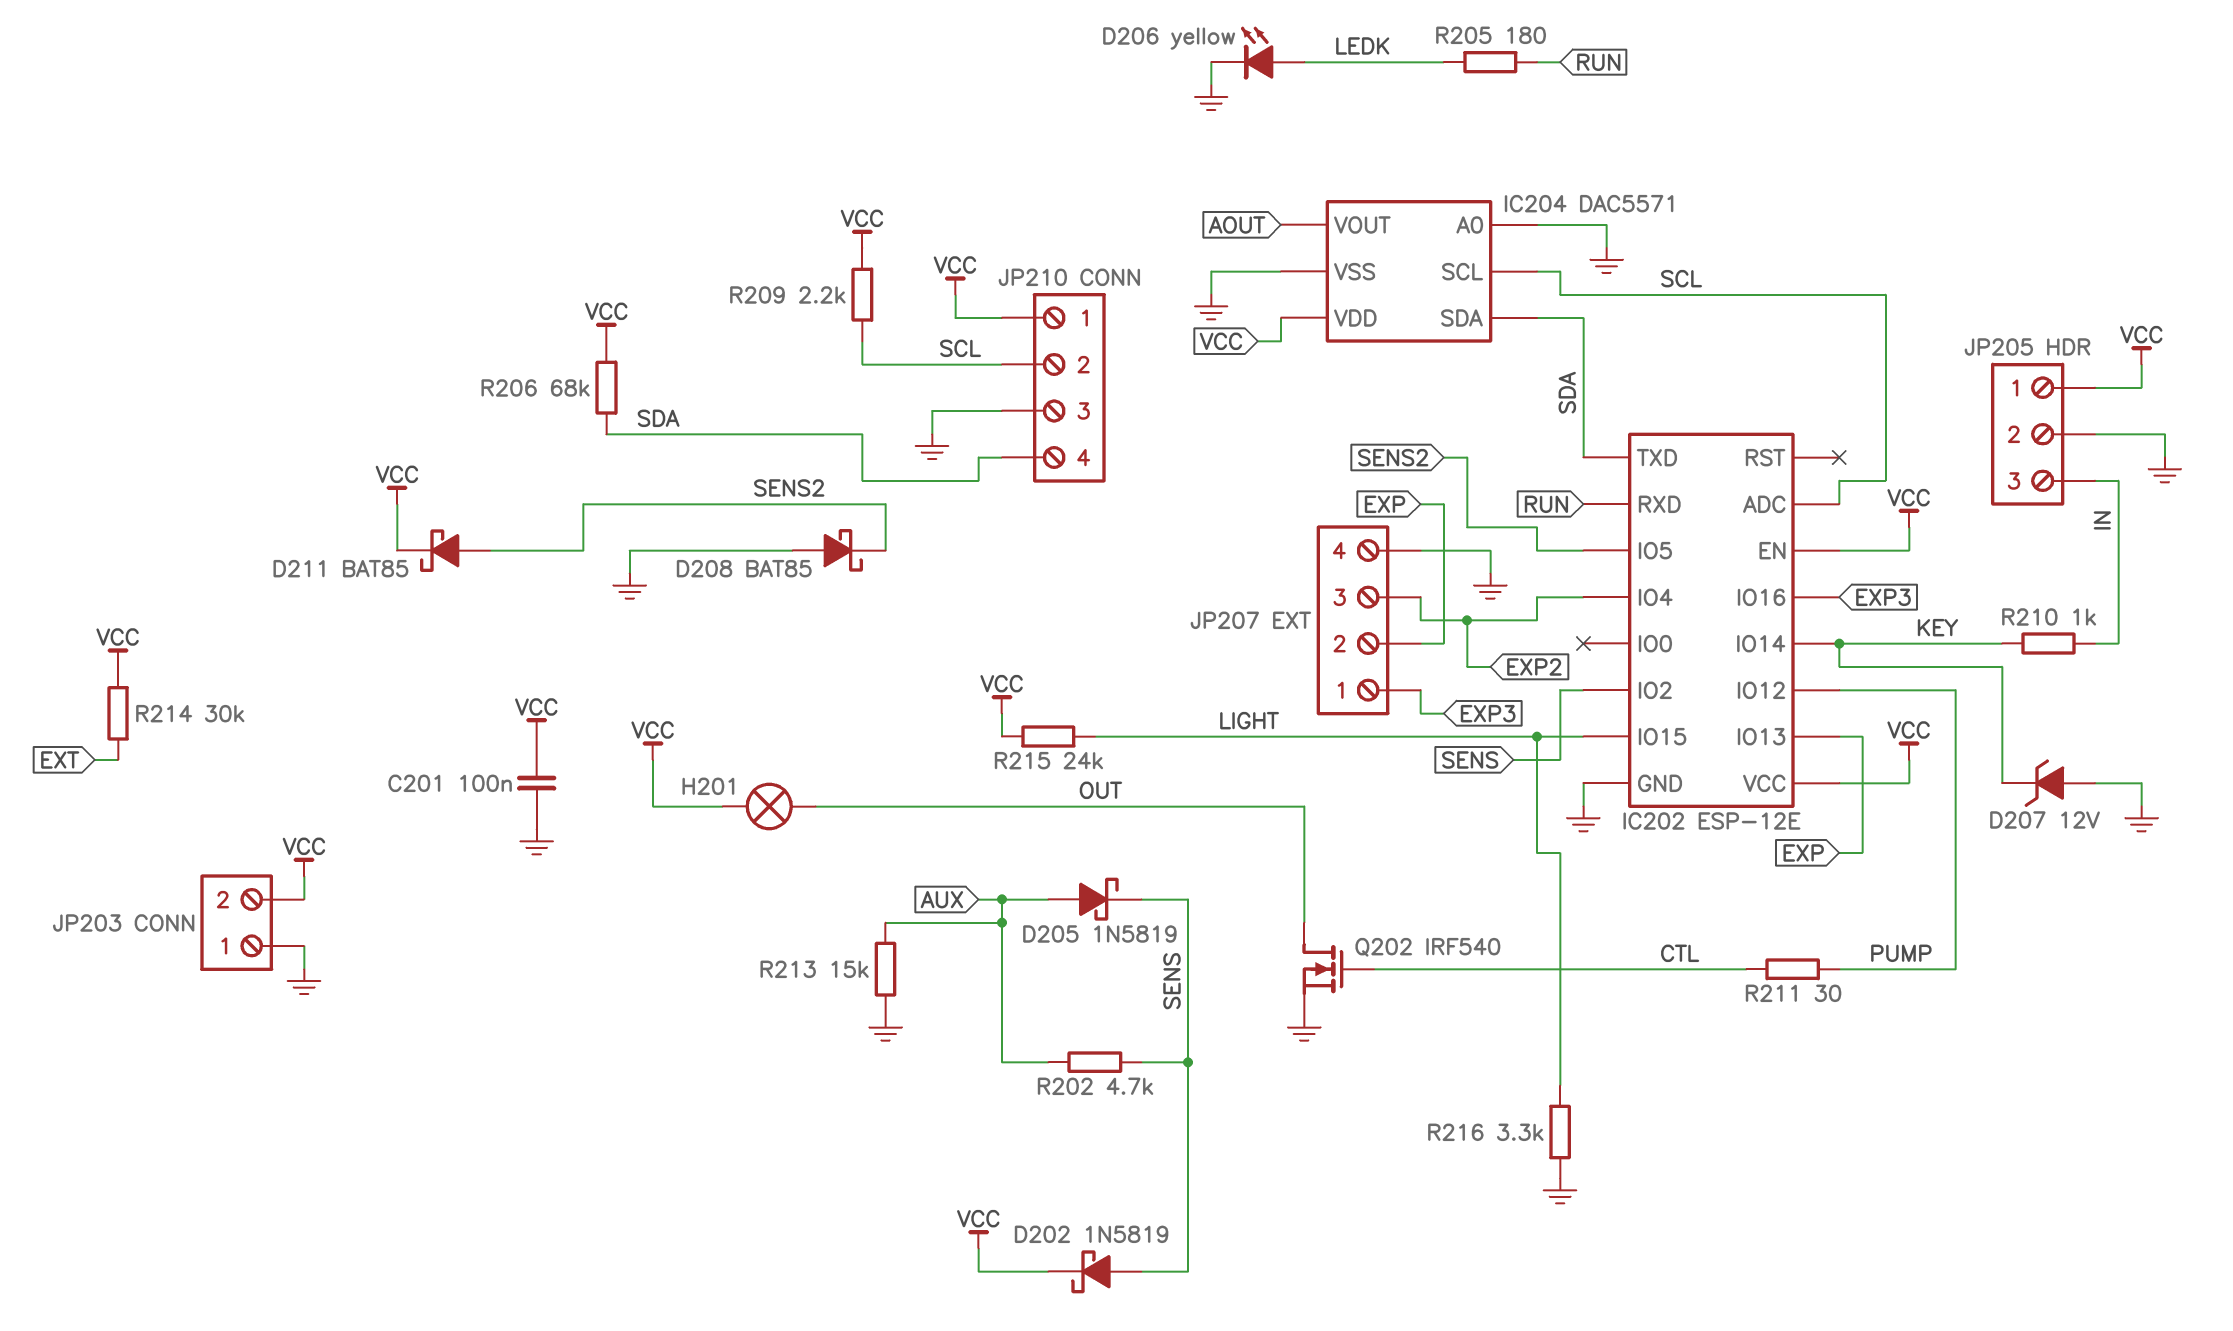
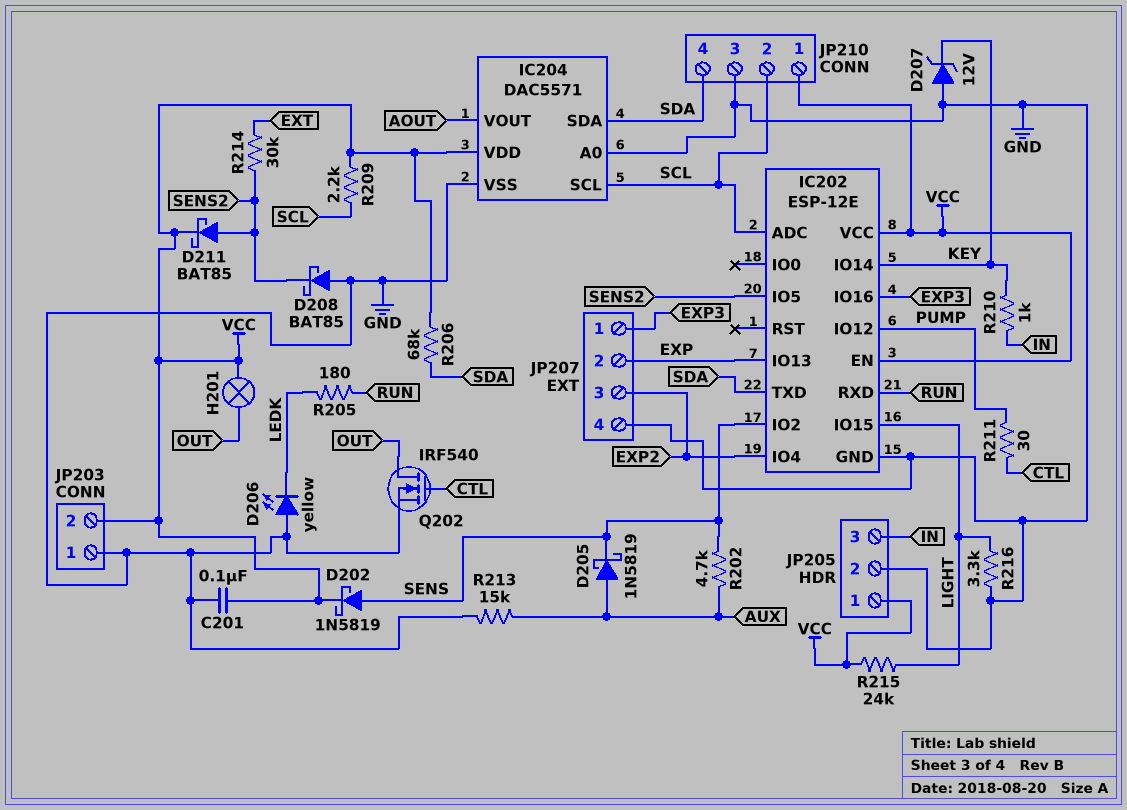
D206: LED yellow (A LEDK, K GND) -> LED yellow (A GND, K LEDK)
R214: 30k (EXT, VCC) -> 30k (EXT, SENS2)

